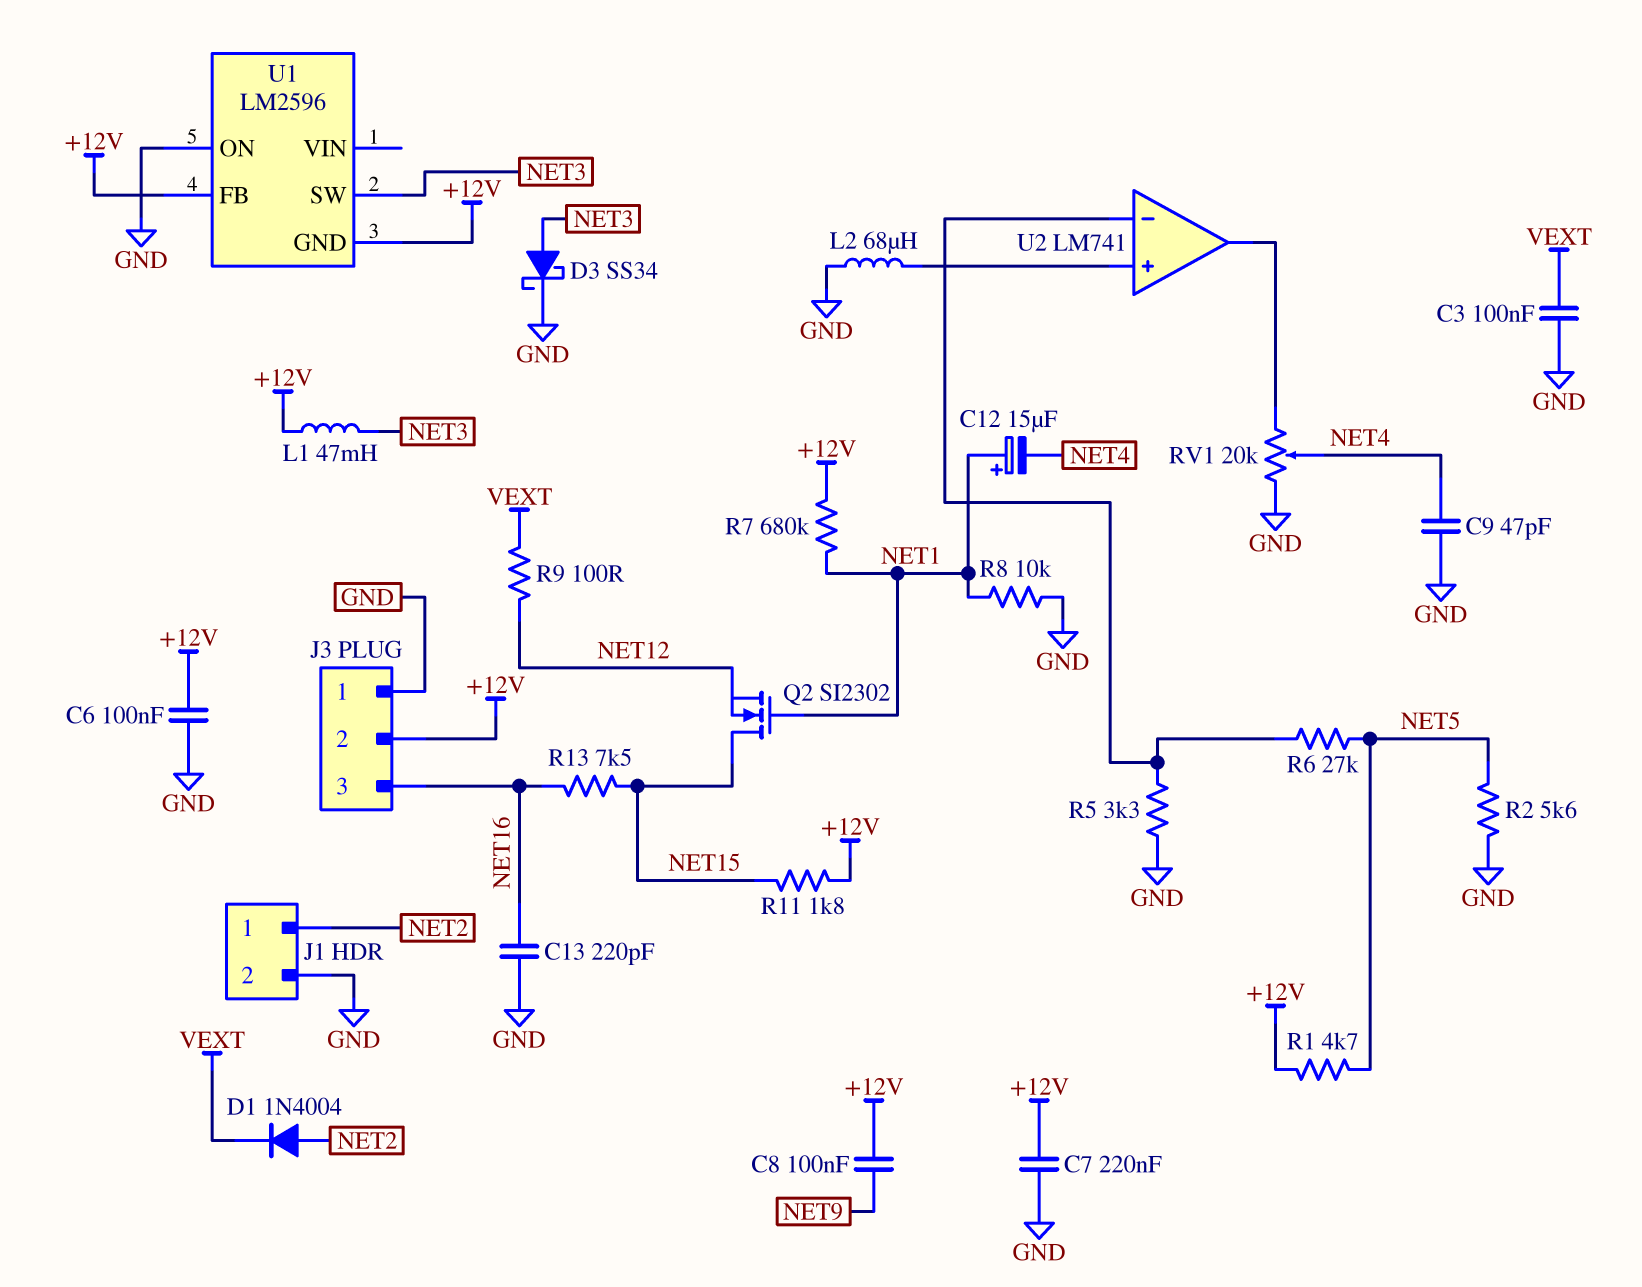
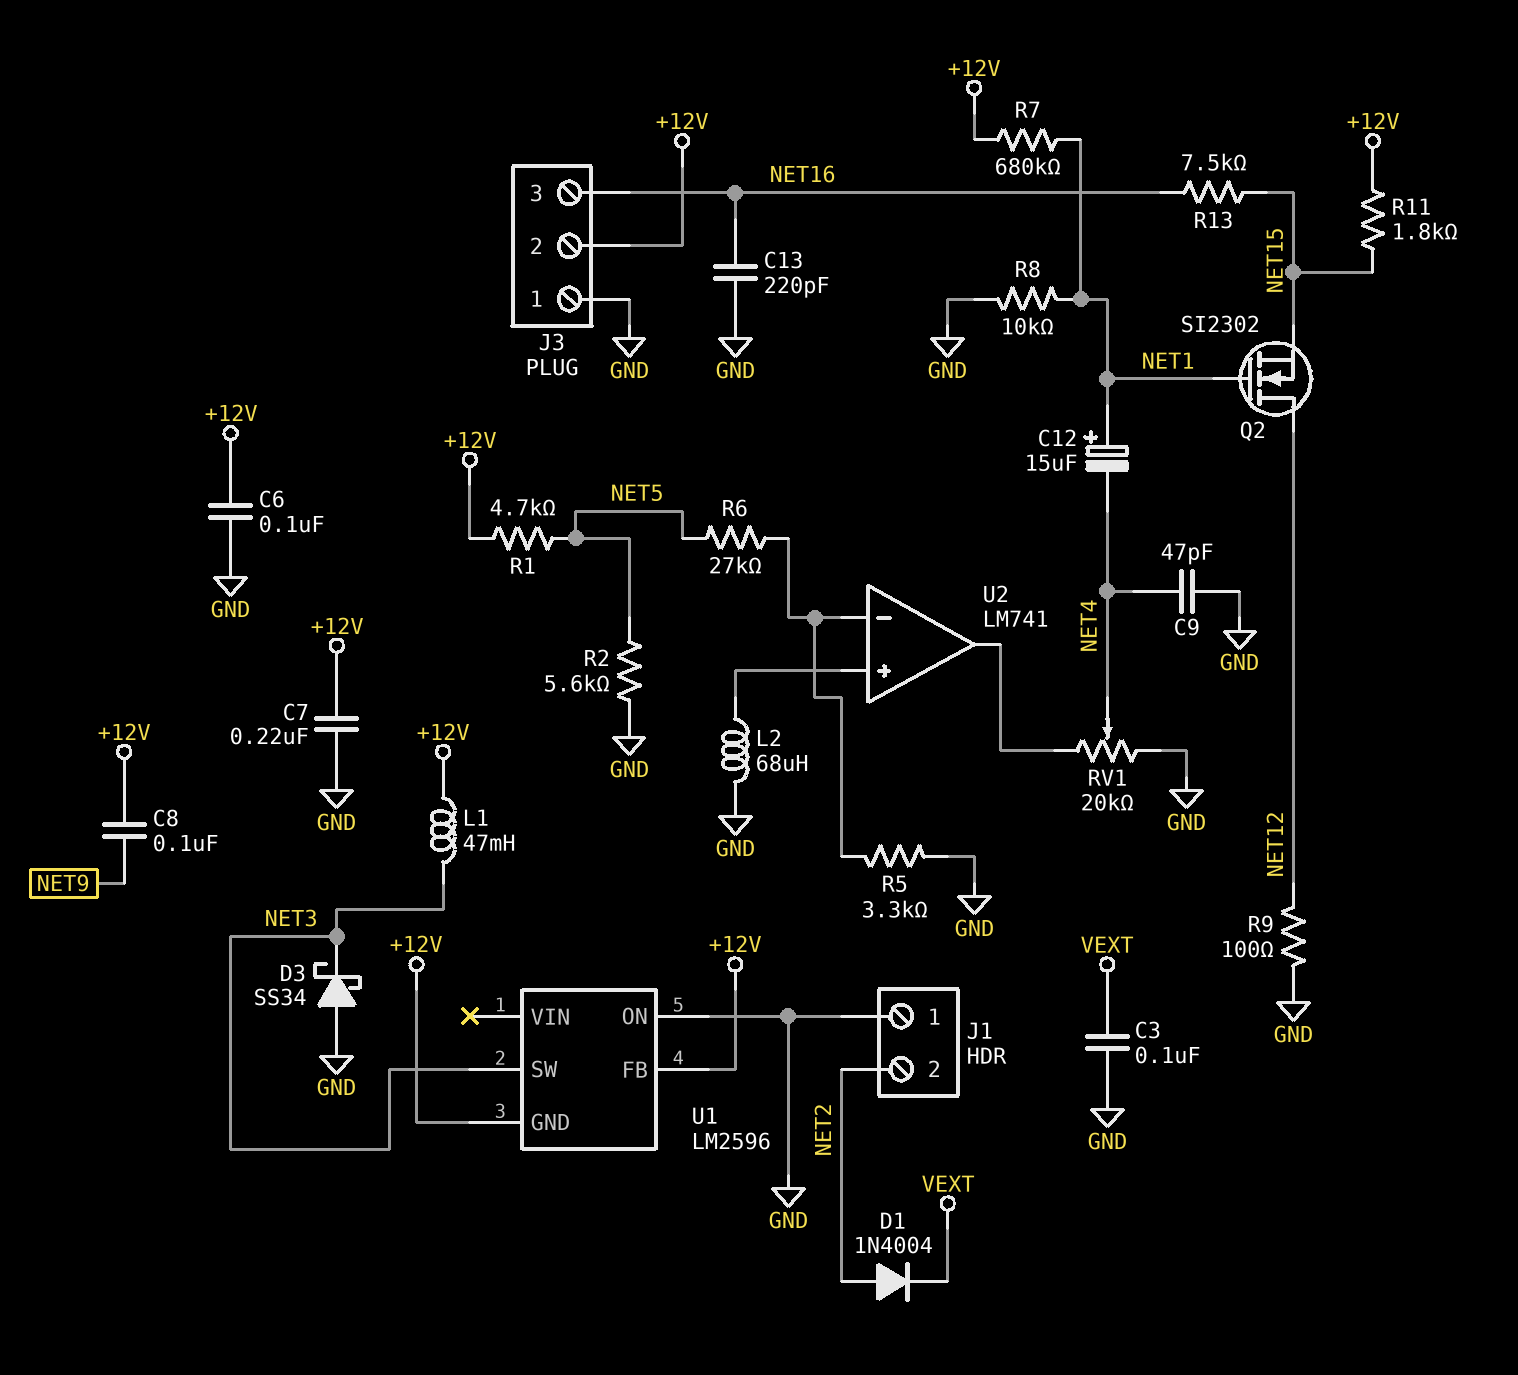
D3: schottky SS34 (A NET3, K GND) -> schottky SS34 (A GND, K NET3)
J1 pin 1: NET2 -> GND
J1 pin 2: GND -> NET2
Q2: NMOS SI2302 (G NET1, D NET15, S NET12) -> NMOS SI2302 (G NET1, D NET12, S NET15)
R9: 100 (NET12, VEXT) -> 100 (GND, NET12)

